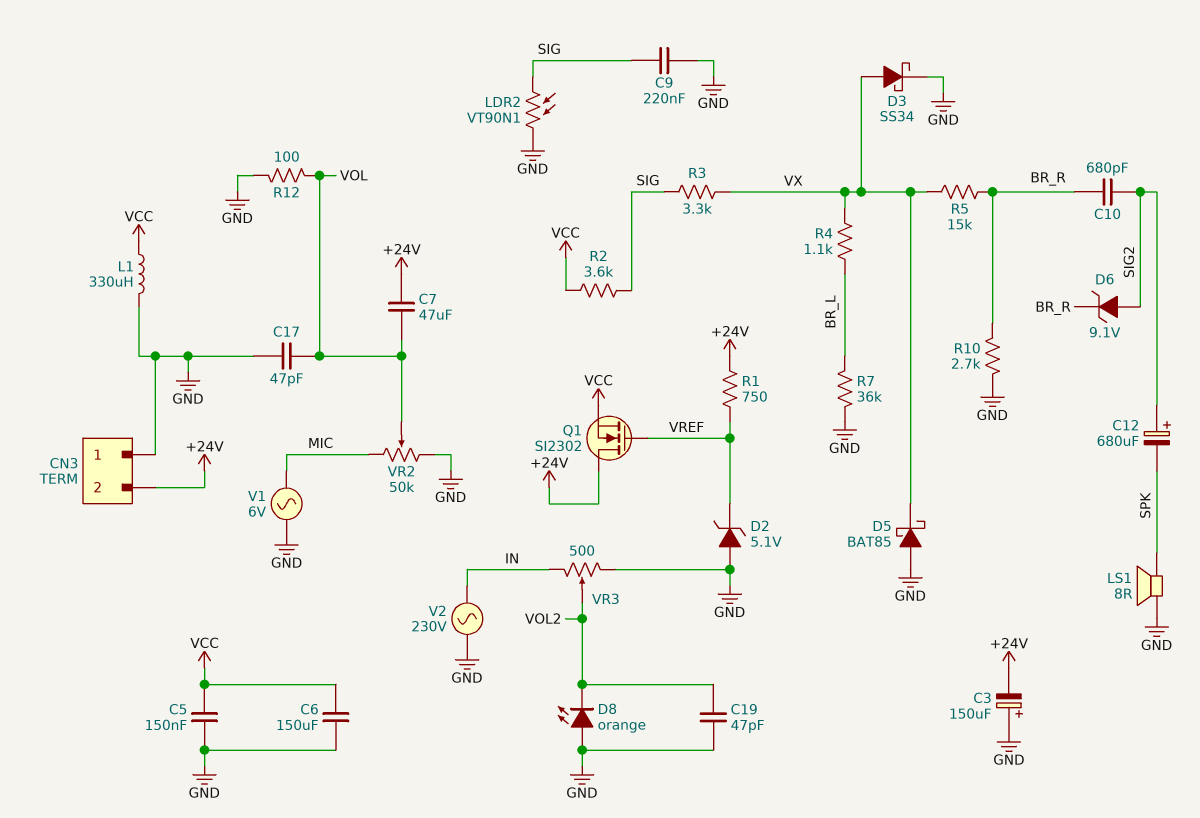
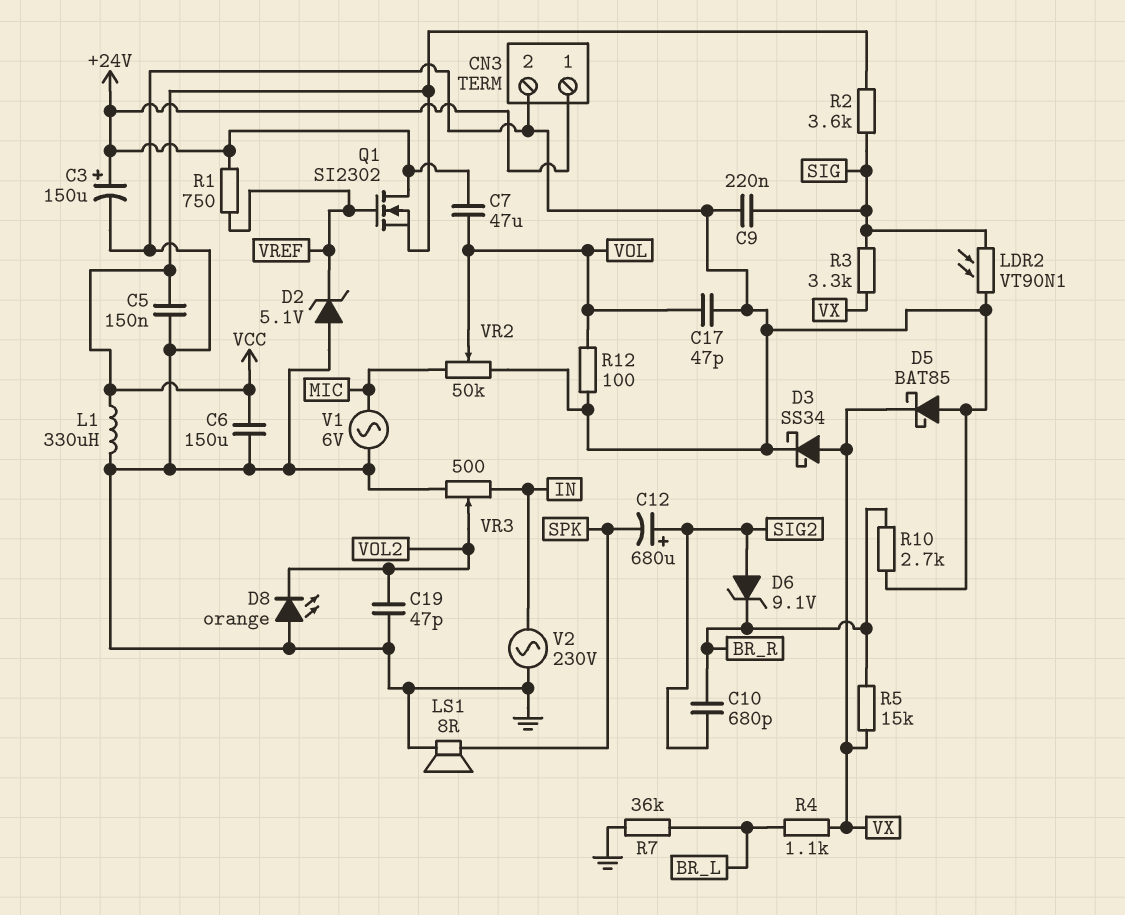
C3: 150uF (plus GND, minus +24V) -> 150uF (plus +24V, minus GND)
CN3 pin 1: GND -> +24V
CN3 pin 2: +24V -> GND

